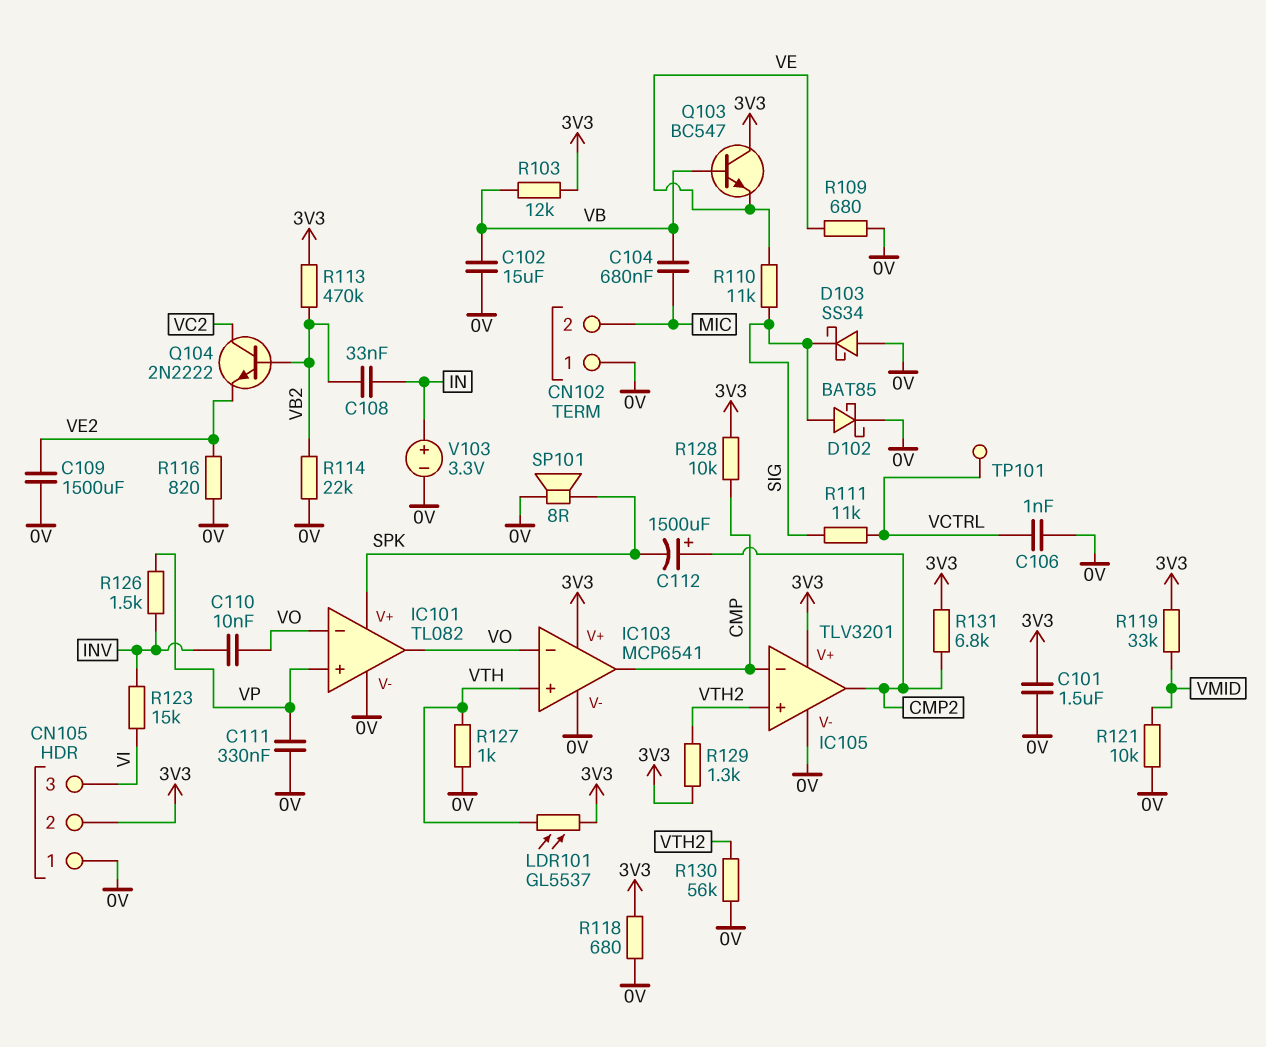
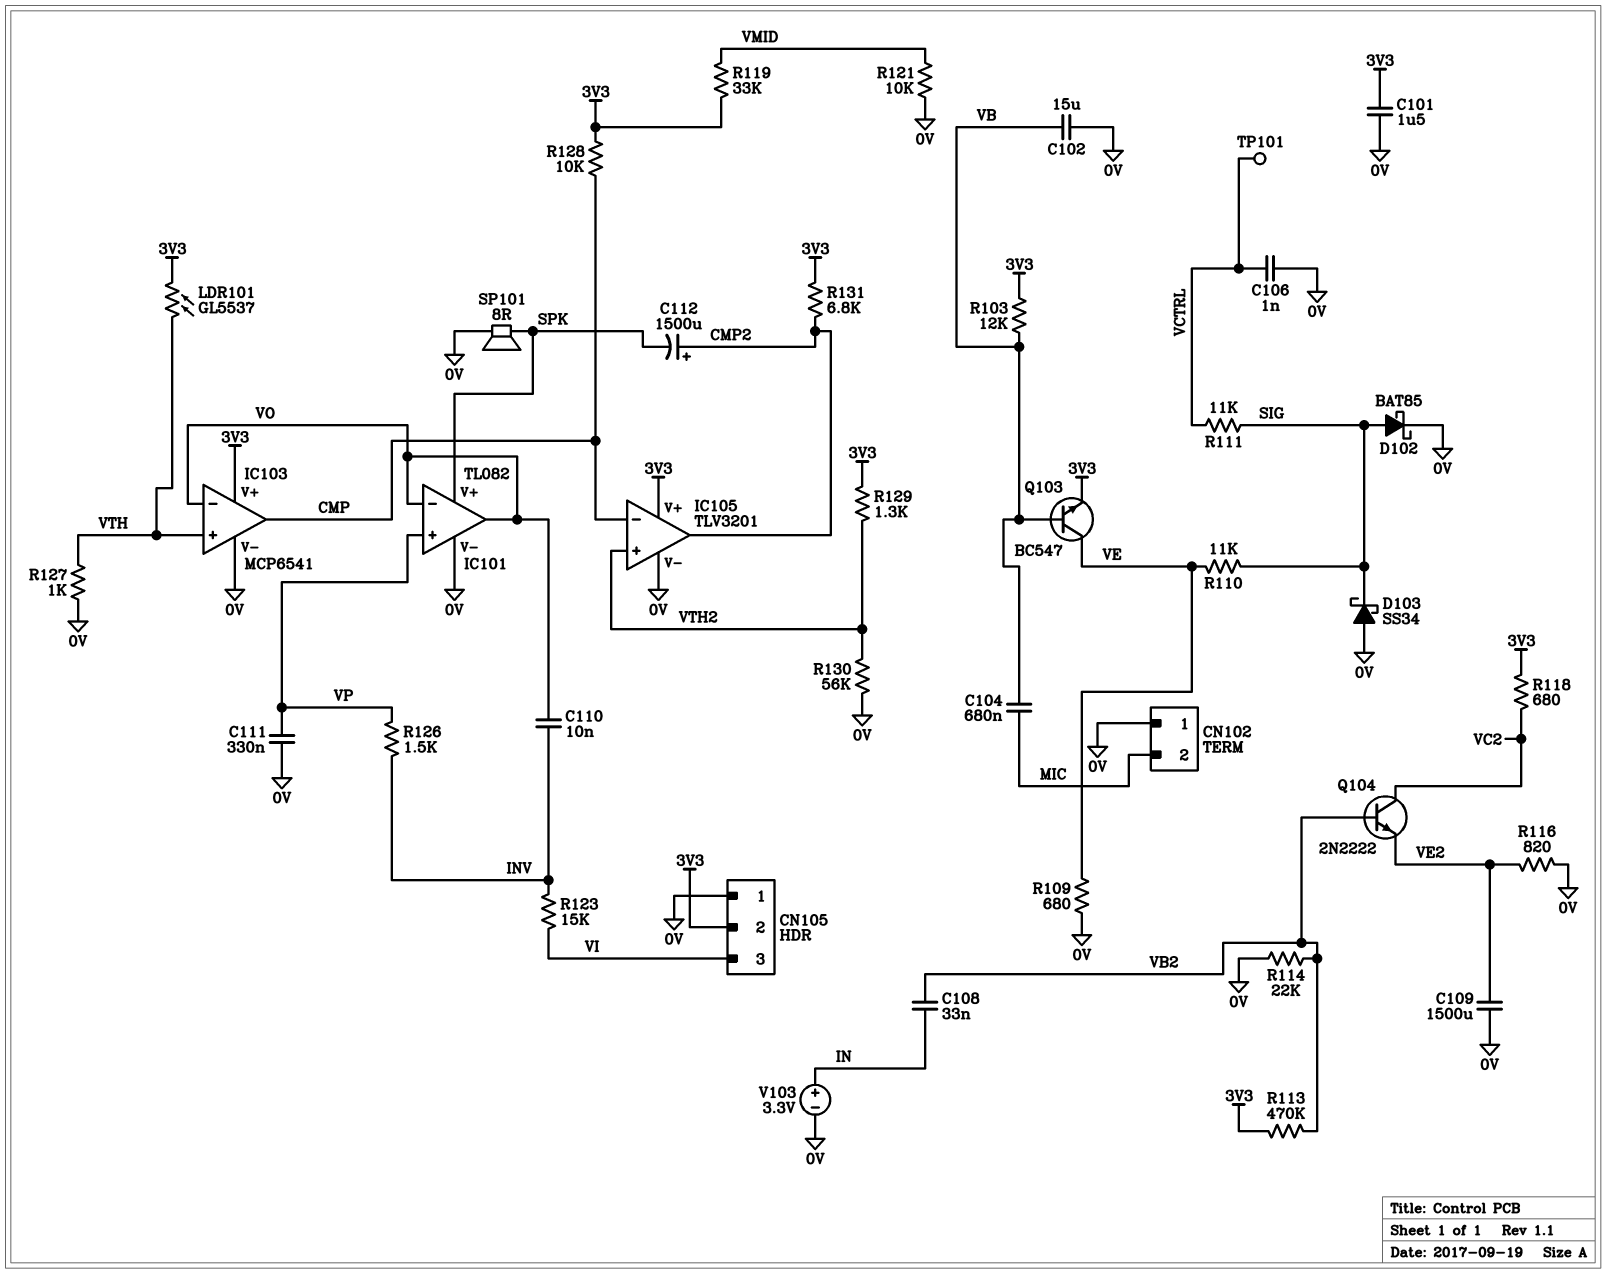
Q103: NPN BC547 (B VB, C 3V3, E VE) -> NPN BC547 (B VB, C VE, E 3V3)
R118: 680 (0V, 3V3) -> 680 (3V3, VC2)

